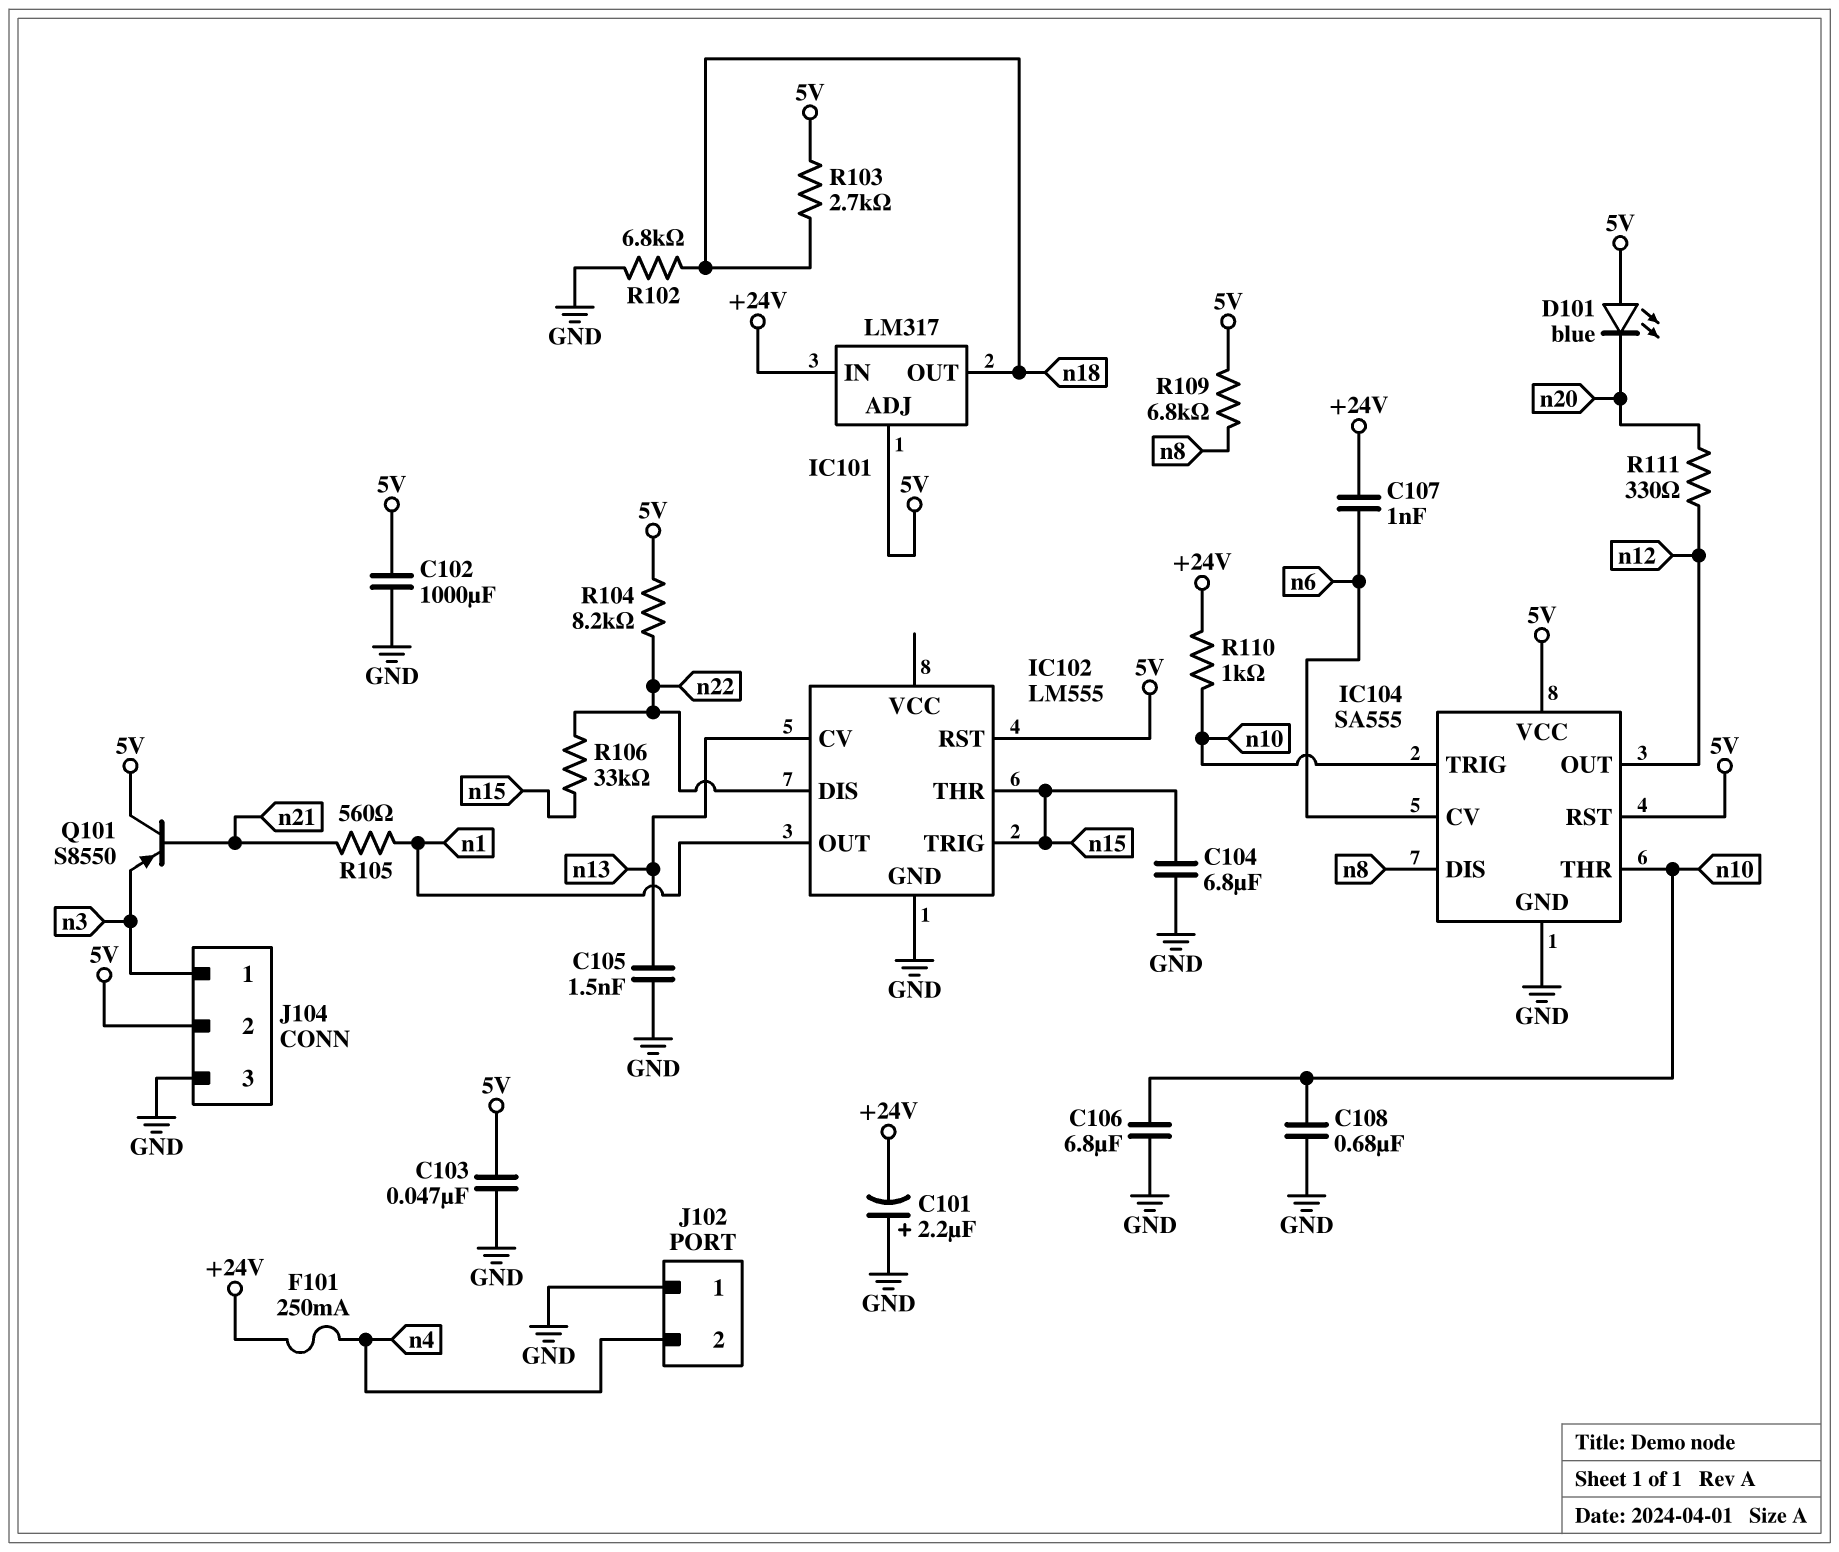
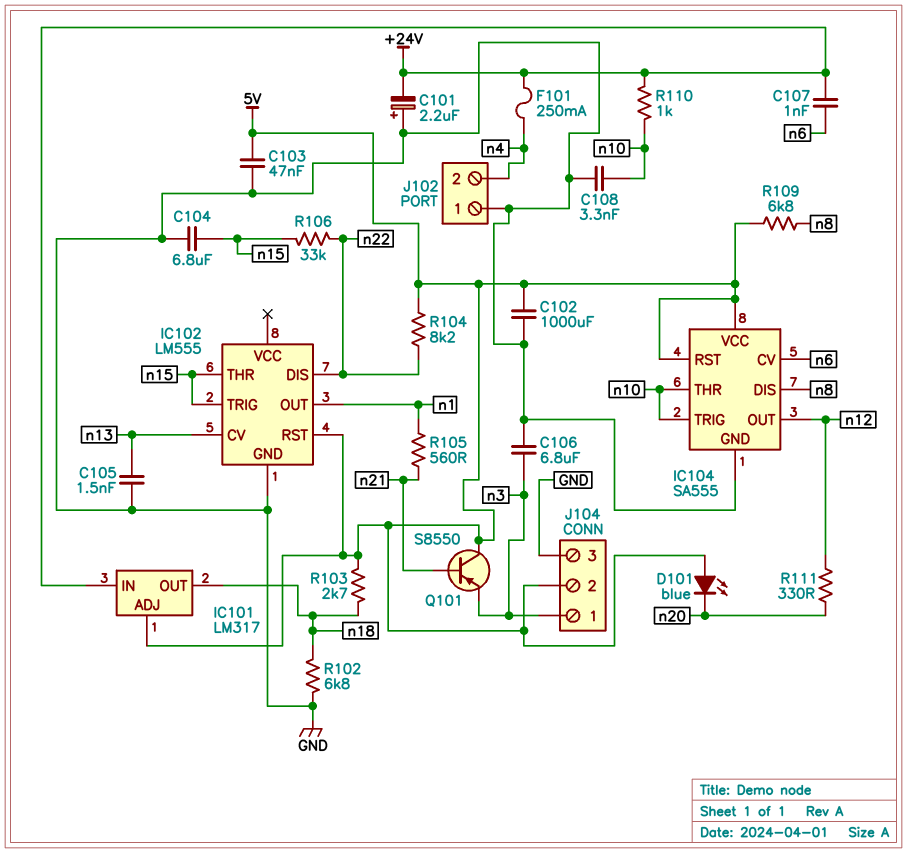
C106: 6.8uF (GND, n10) -> 6.8uF (GND, n3)
C108: 680nF (GND, n10) -> 3.3nF (GND, n10)

